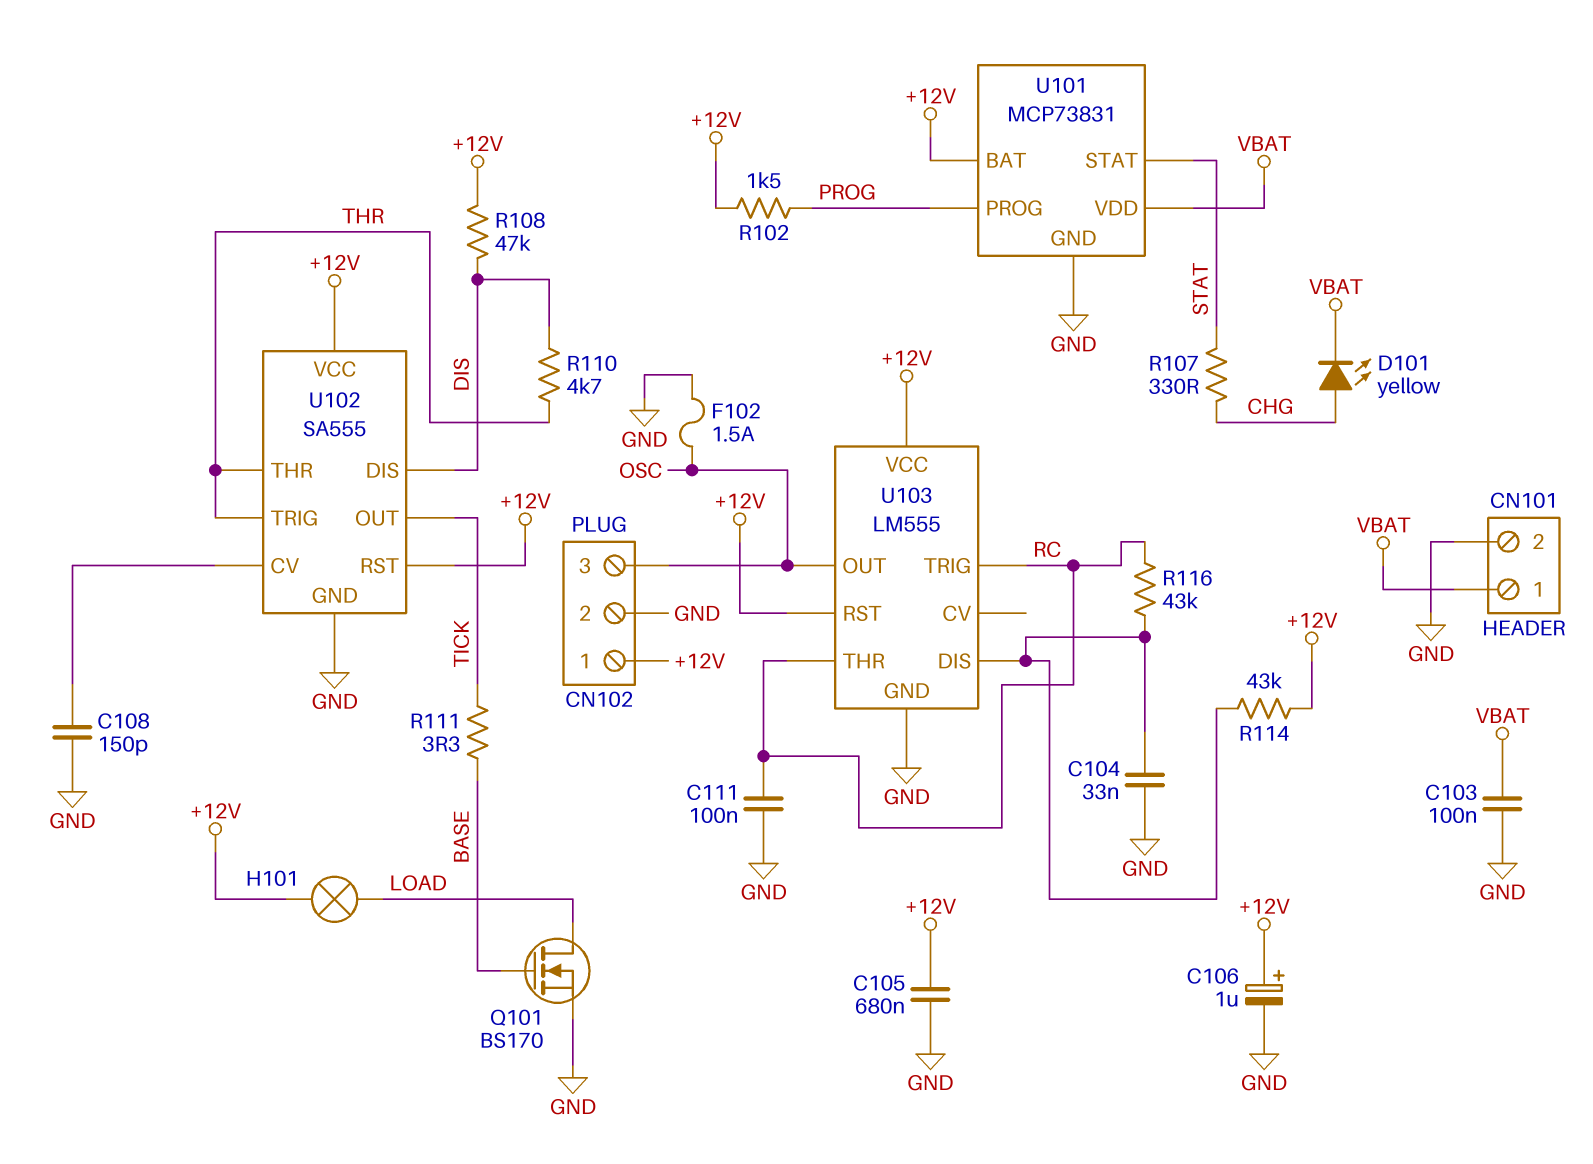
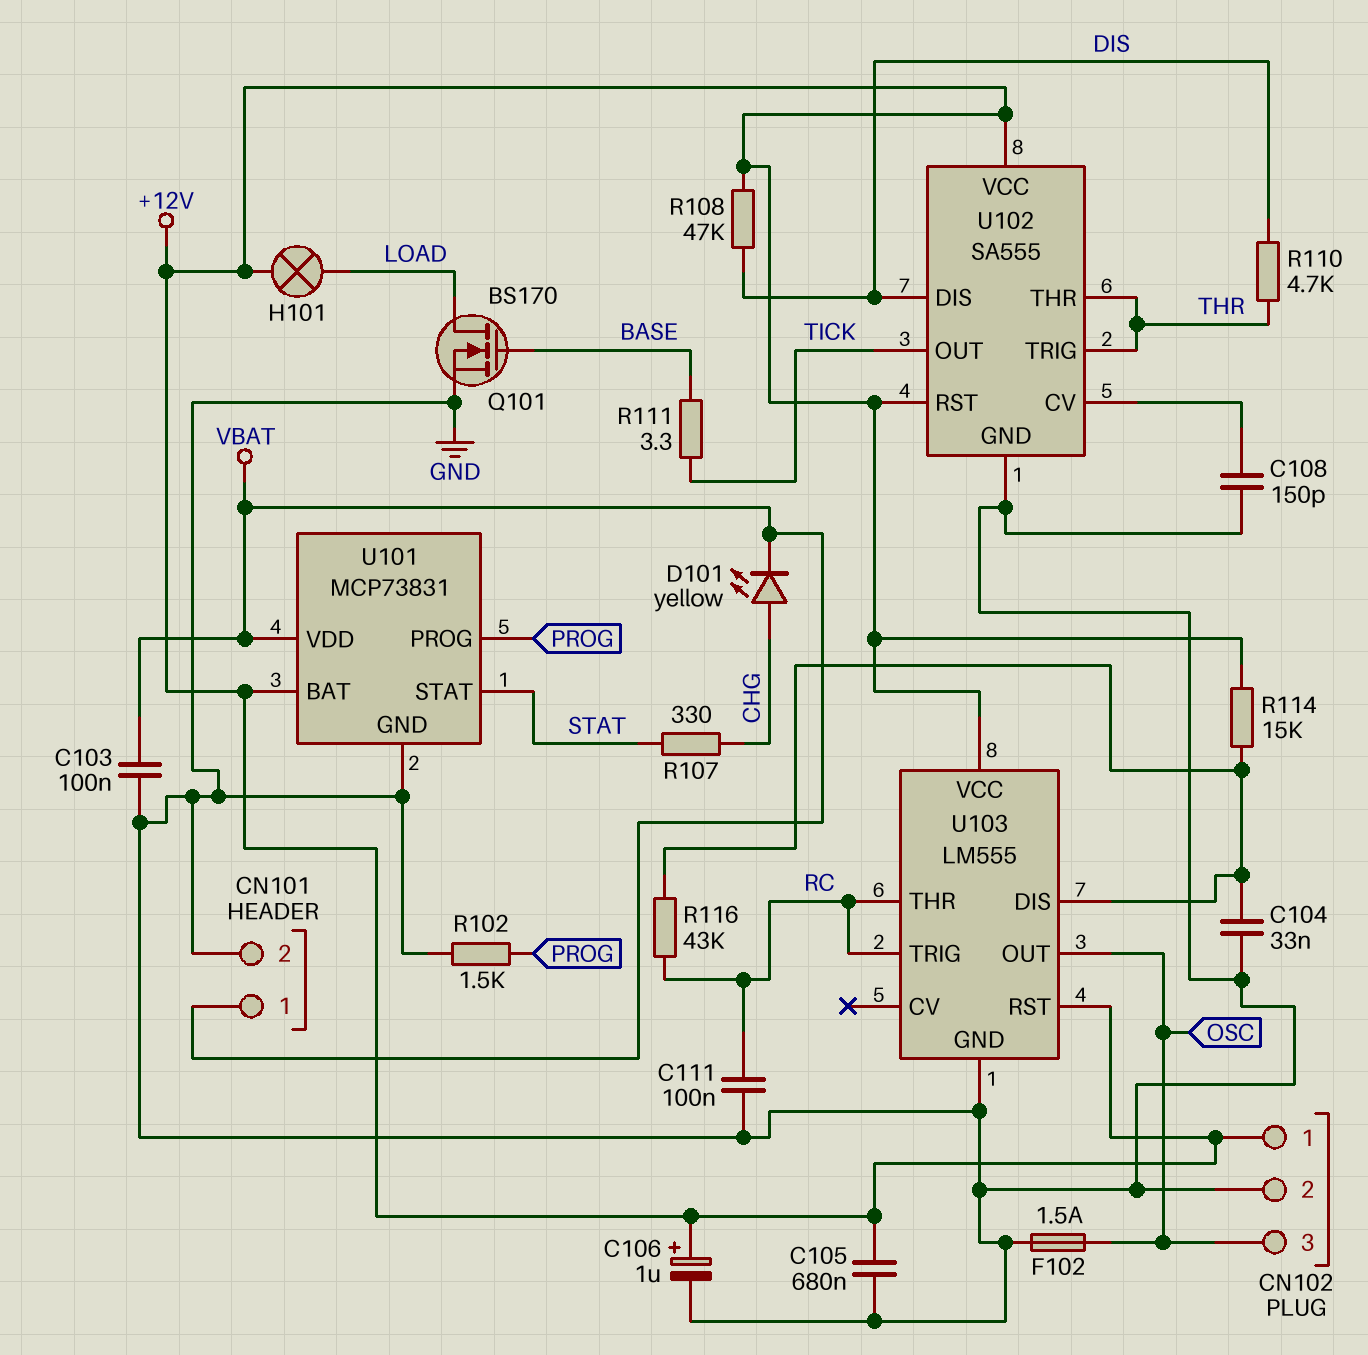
R102: 1.5k (+12V, PROG) -> 1.5k (GND, PROG)
R114: 43k (+12V, U103/DIS) -> 15k (+12V, U103/DIS)

